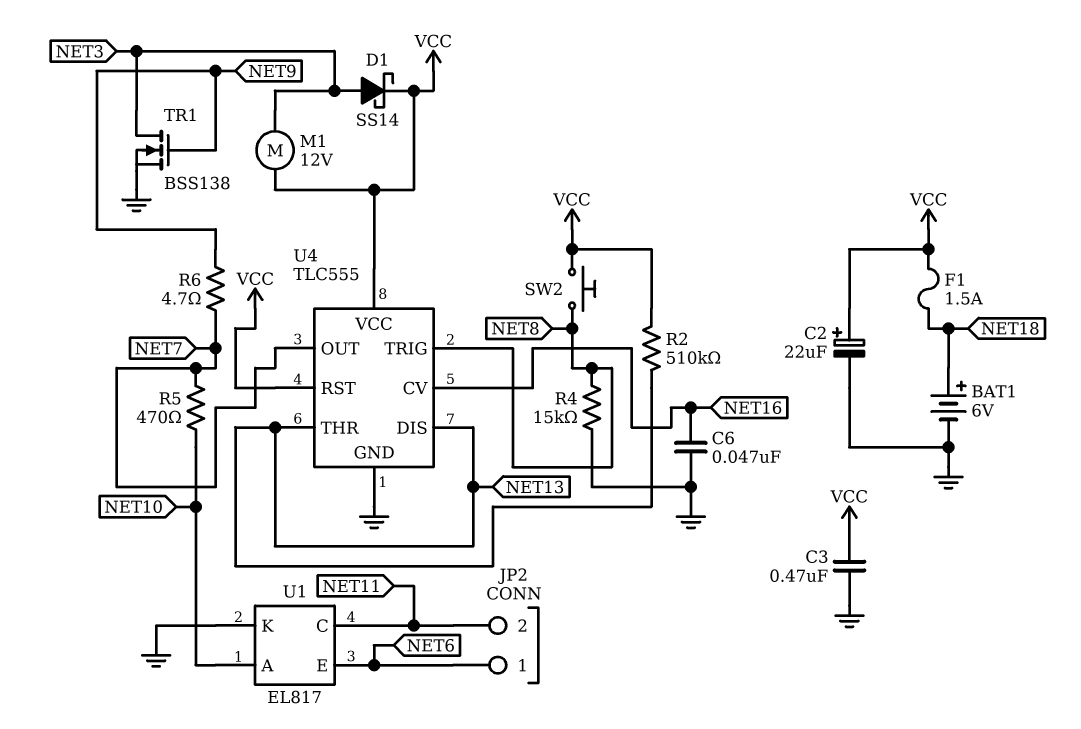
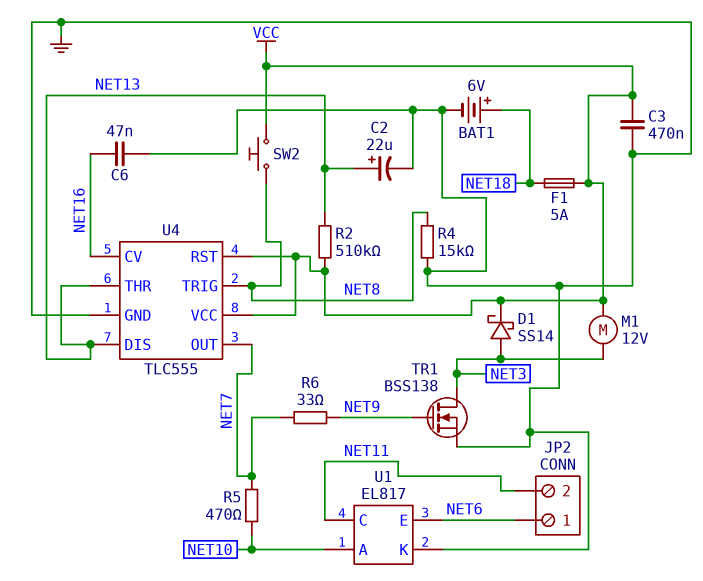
C2: 22uF (plus VCC, minus GND) -> 22uF (plus NET13, minus GND)
F1: 1.5A (NET18, VCC) -> 5A (NET18, VCC)
R6: 4.7 (NET7, NET9) -> 33 (NET7, NET9)

